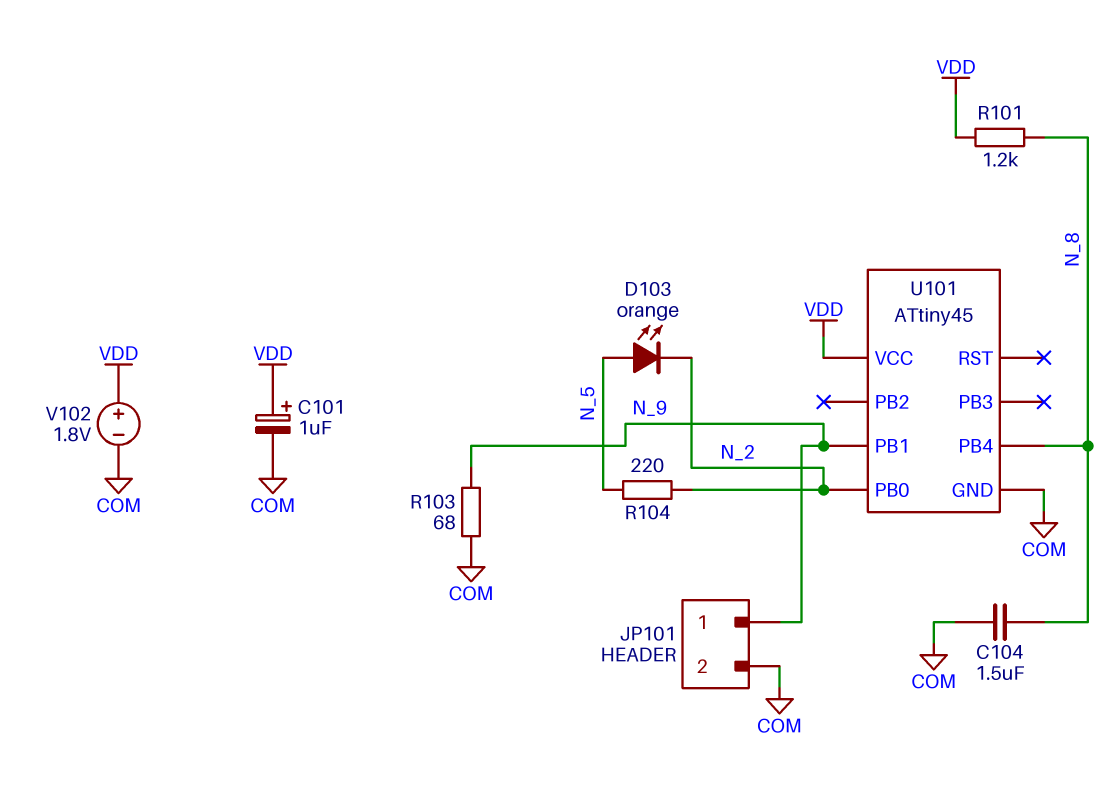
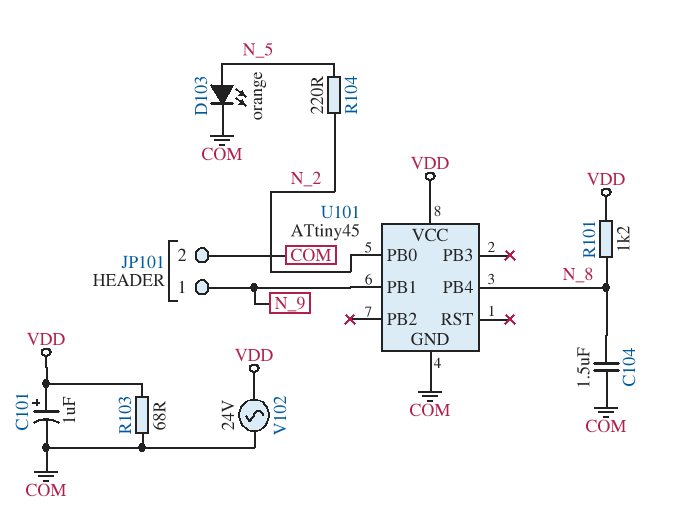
D103: LED orange (A N_5, K N_2) -> LED orange (A N_5, K COM)
R103: 68 (COM, N_9) -> 68 (COM, VDD)
V102: 1.8V (plus VDD, minus COM) -> AC 24V (COM, VDD)

